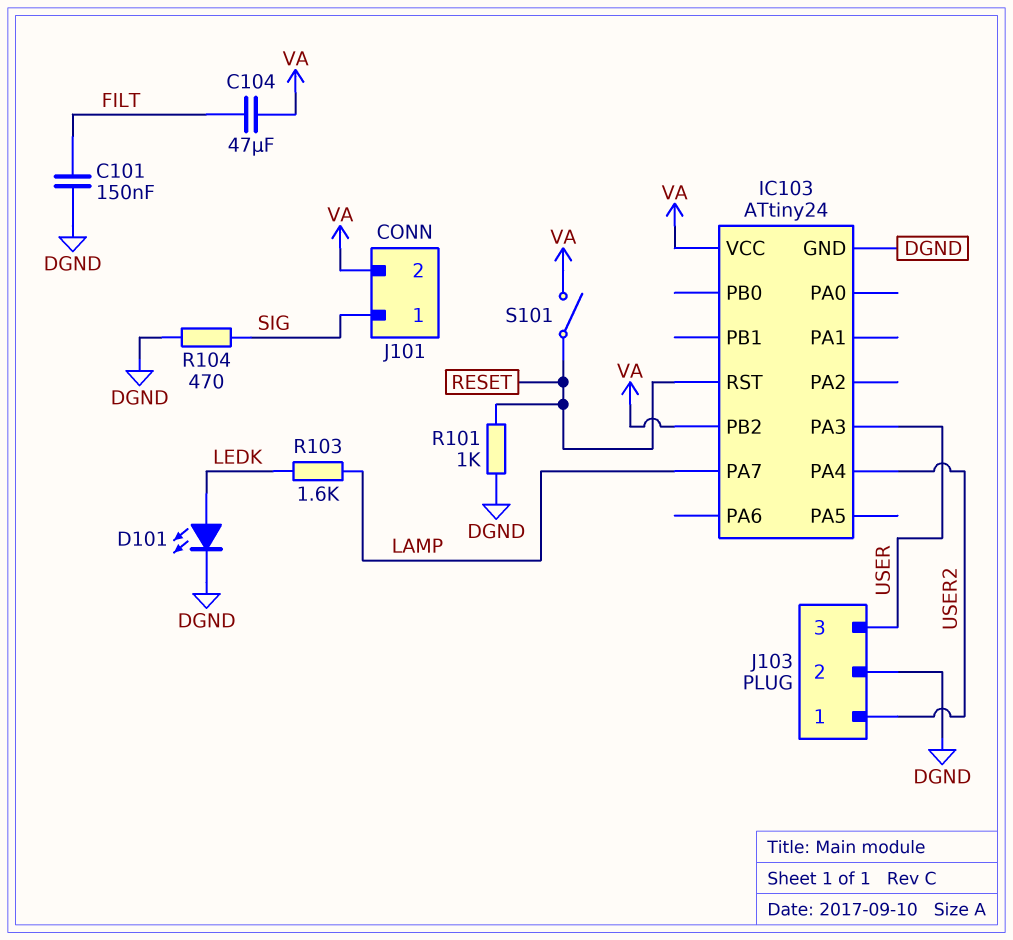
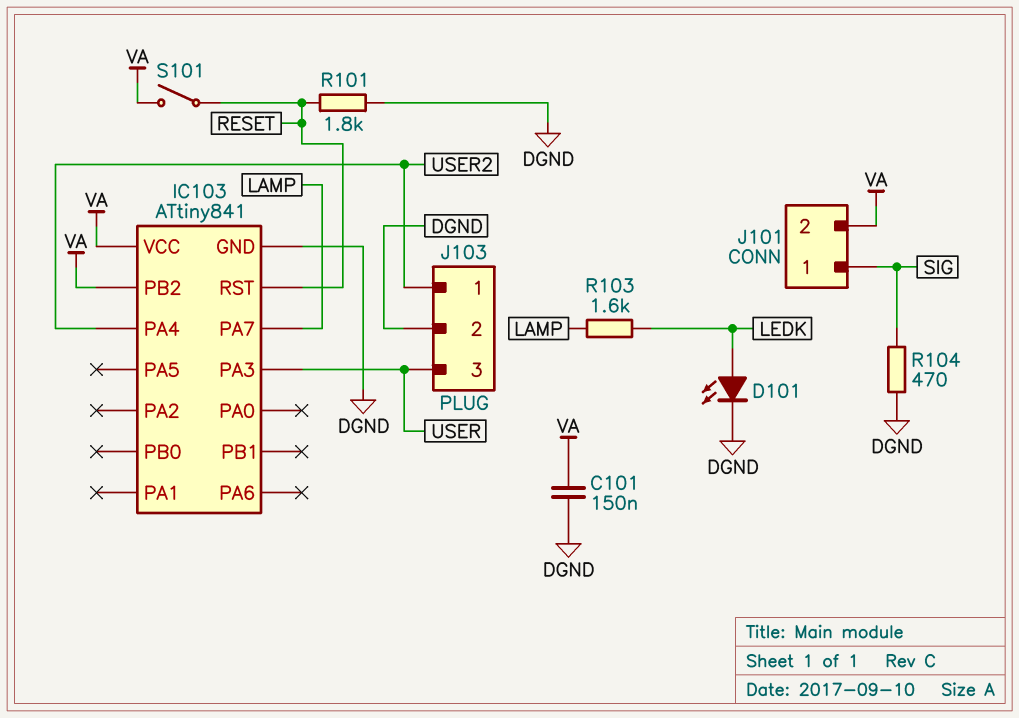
C101: 150nF (DGND, FILT) -> 150nF (DGND, VA)
C104: 47uF (FILT, VA) -> none
IC103: ATtiny24 -> ATtiny841
R101: 1k (DGND, RESET) -> 1.8k (DGND, RESET)

